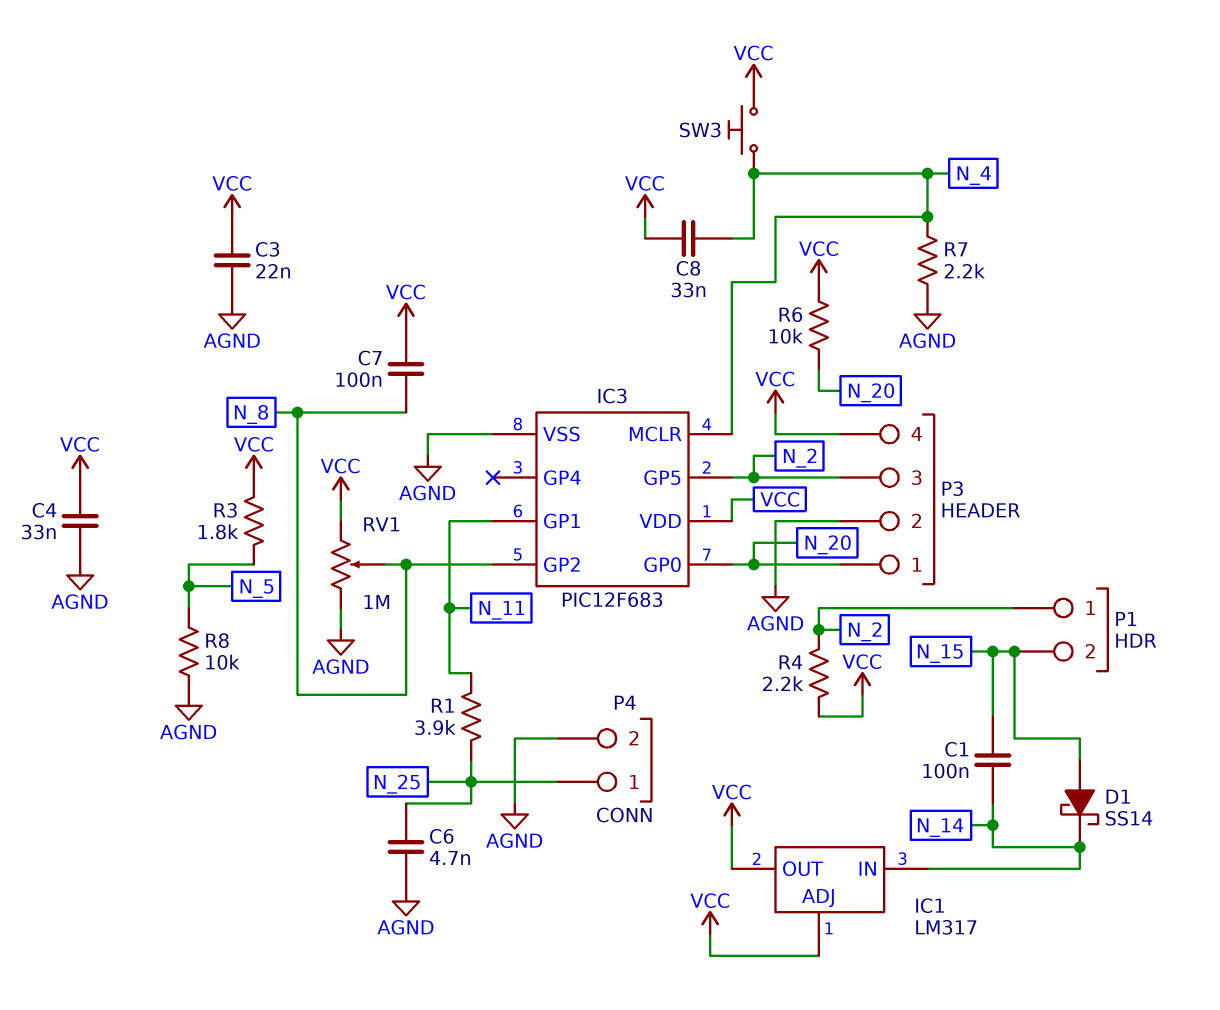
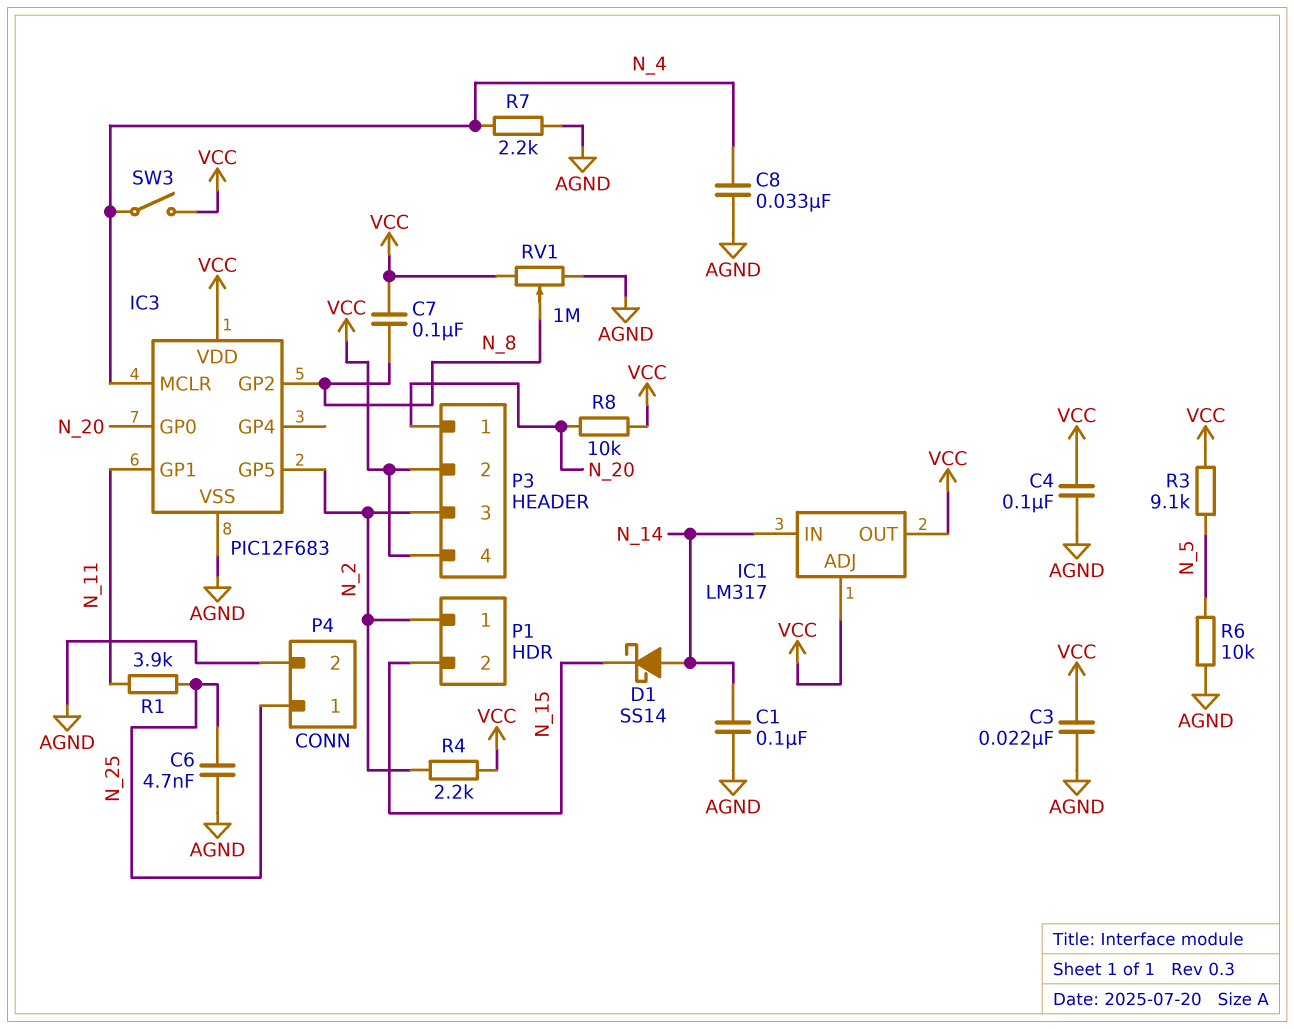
C1: 100nF (N_14, N_15) -> 100nF (AGND, N_14)
C4: 33nF (AGND, VCC) -> 100nF (AGND, VCC)
C8: 33nF (N_4, VCC) -> 33nF (AGND, N_4)
D1: schottky SS14 (A N_15, K N_14) -> schottky SS14 (A N_14, K N_15)
P3 pin 2: AGND -> VCC
R3: 1.8k (N_5, VCC) -> 9.1k (N_5, VCC)
R6: 10k (N_20, VCC) -> 10k (AGND, N_5)
R8: 10k (AGND, N_5) -> 10k (N_20, VCC)
SW3: button (N_4, VCC) -> switch (N_4, VCC)

